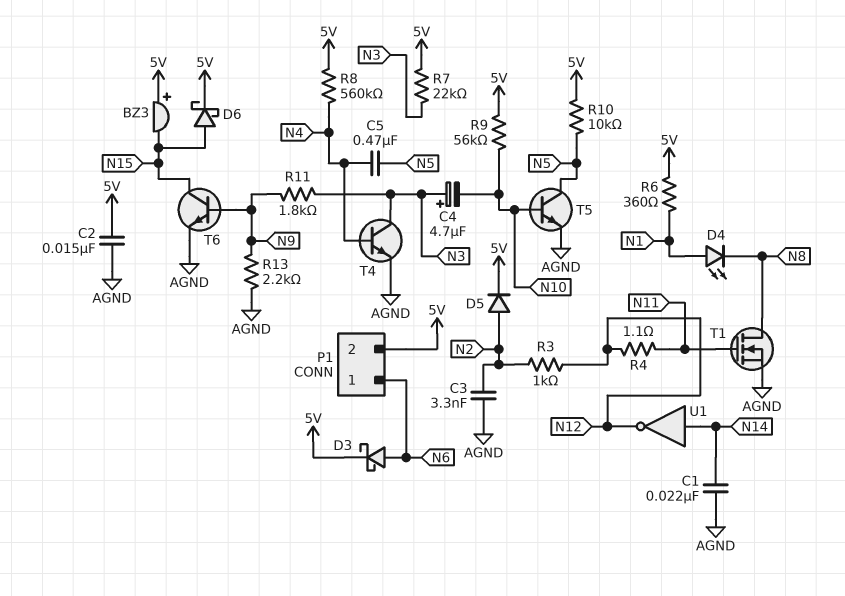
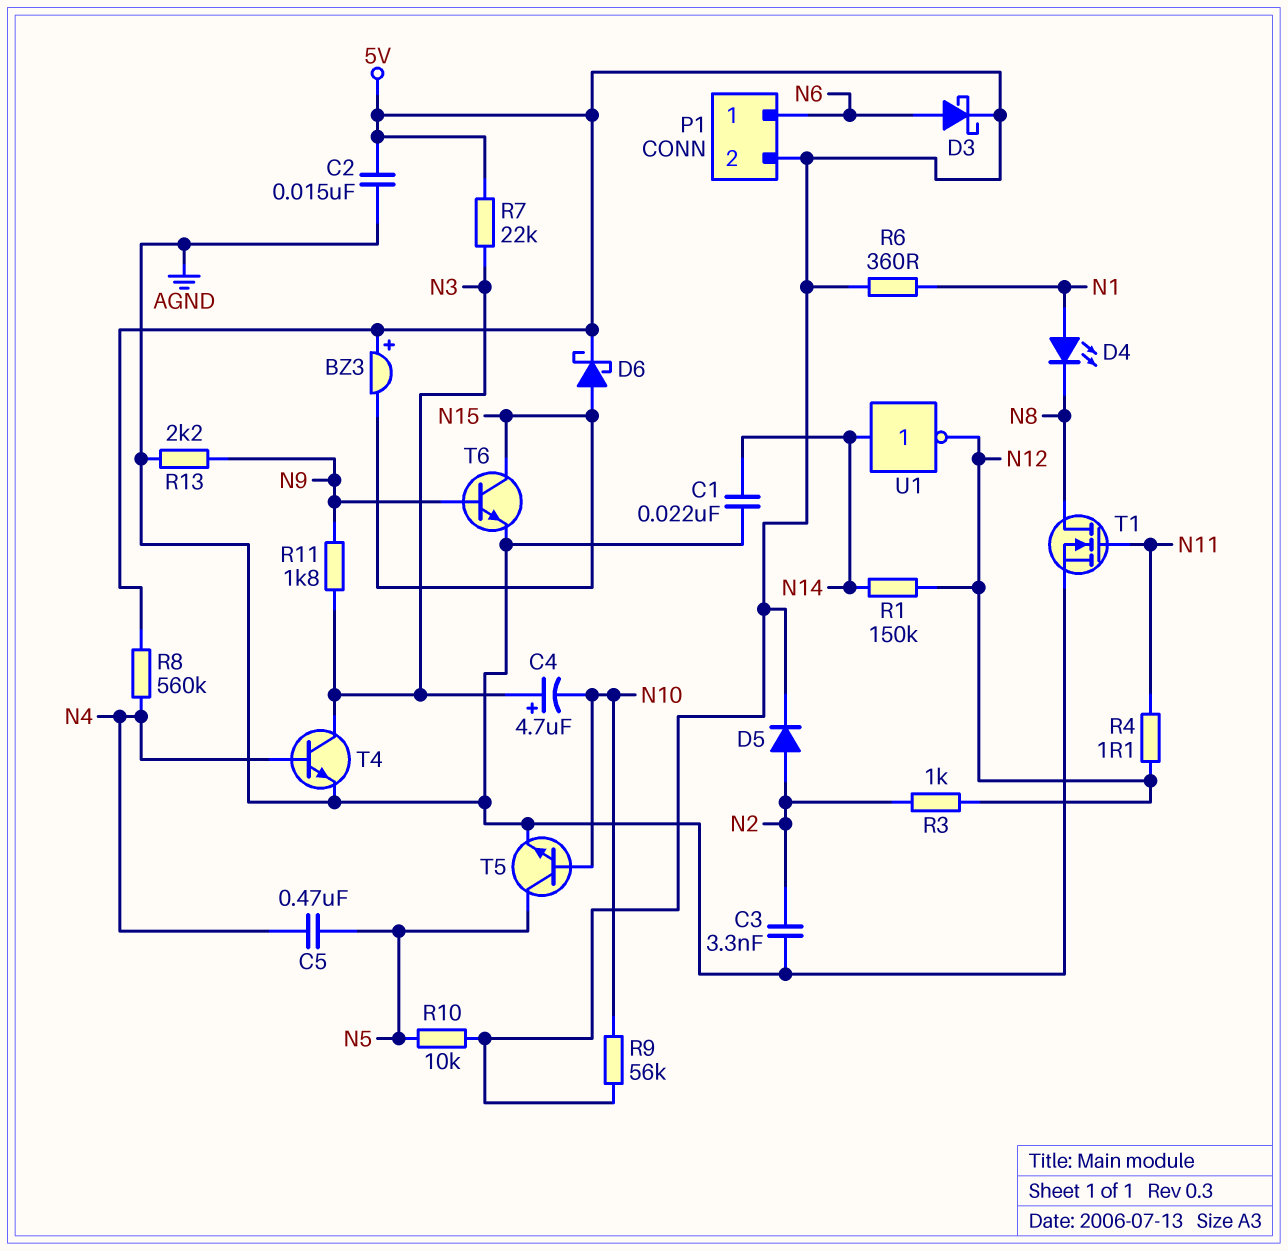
R1: none -> 150k (N12, N14)

